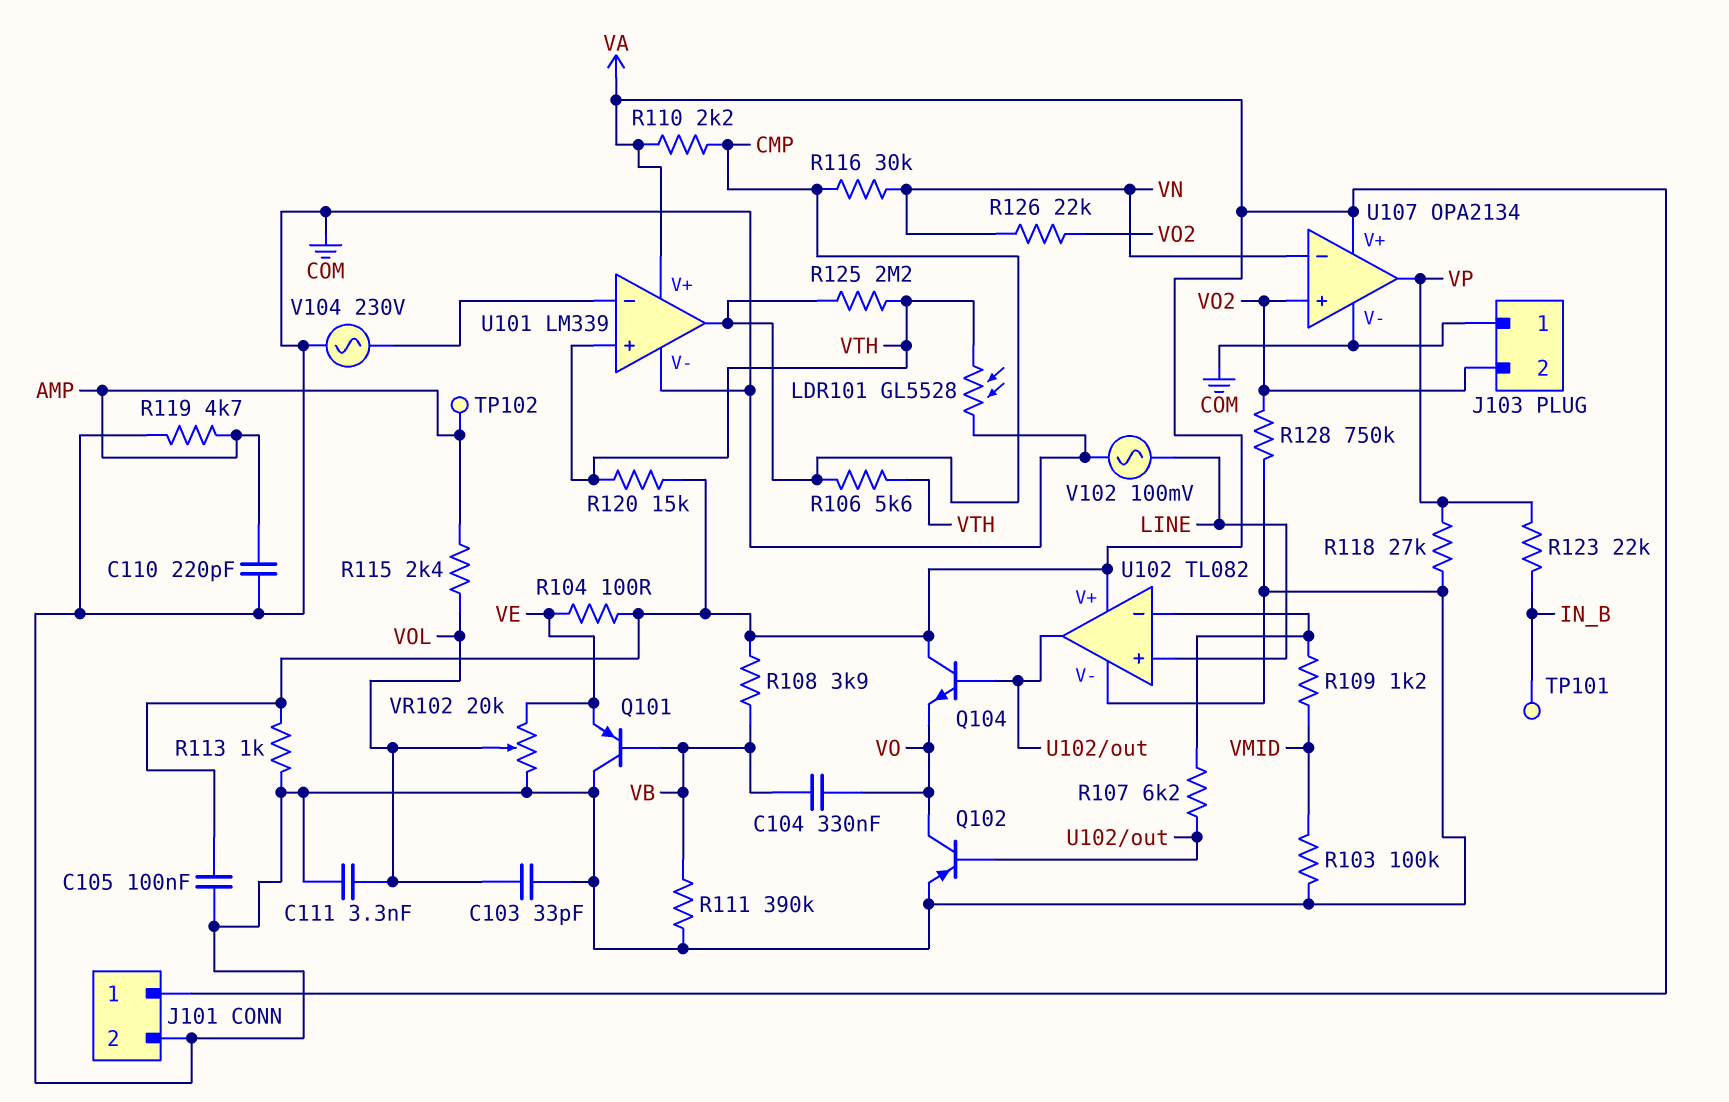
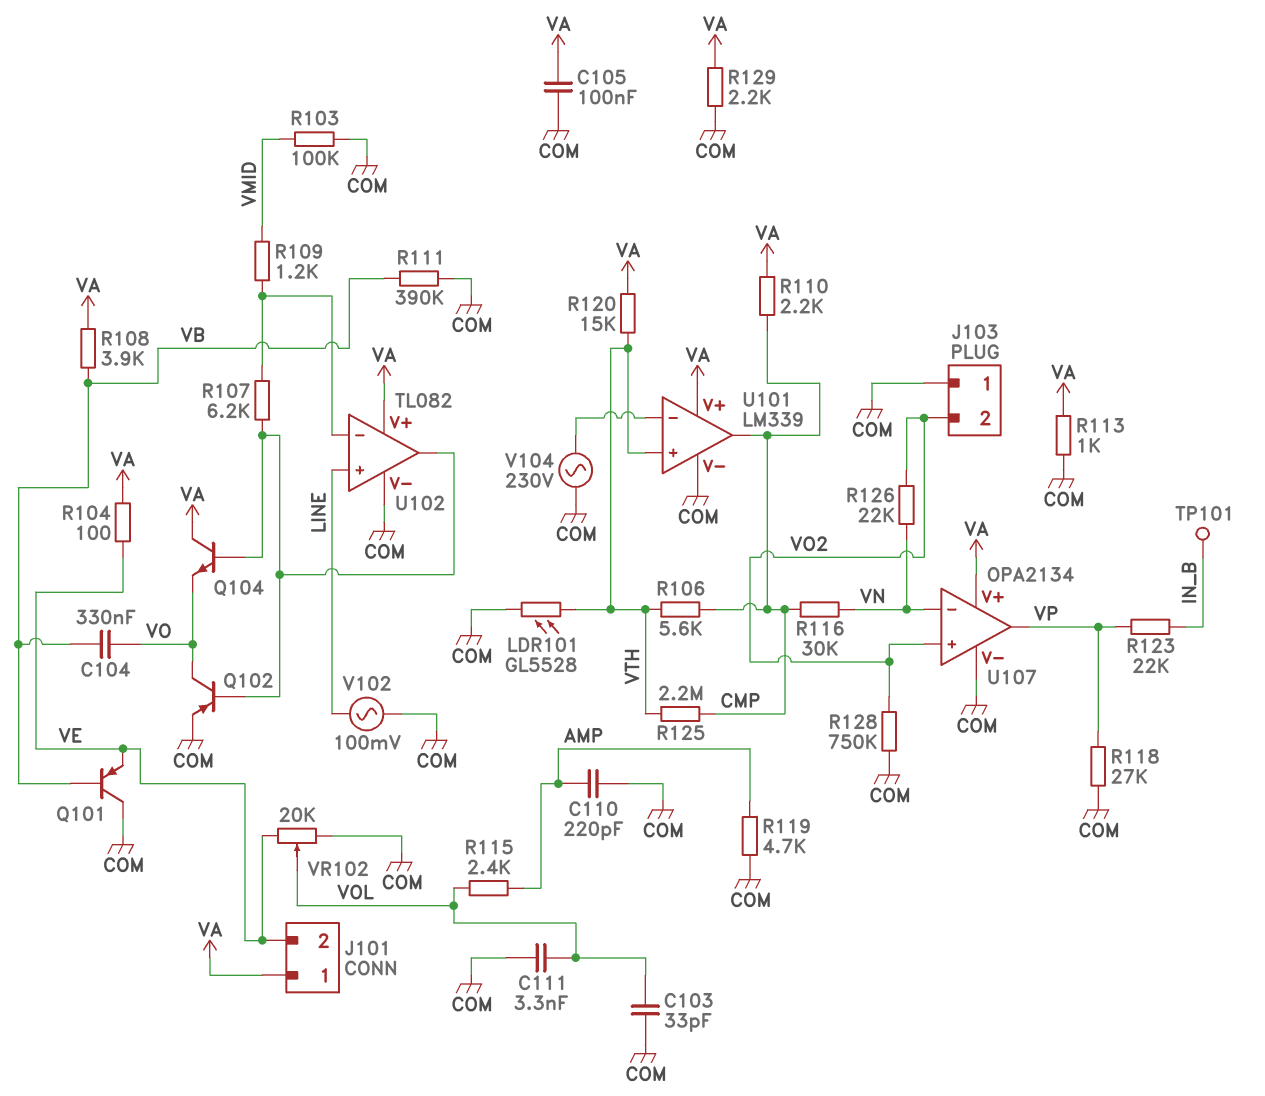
J101 pin 2: COM -> VE
R129: none -> 2.2k (COM, VA)
TP102: test point (AMP) -> none

